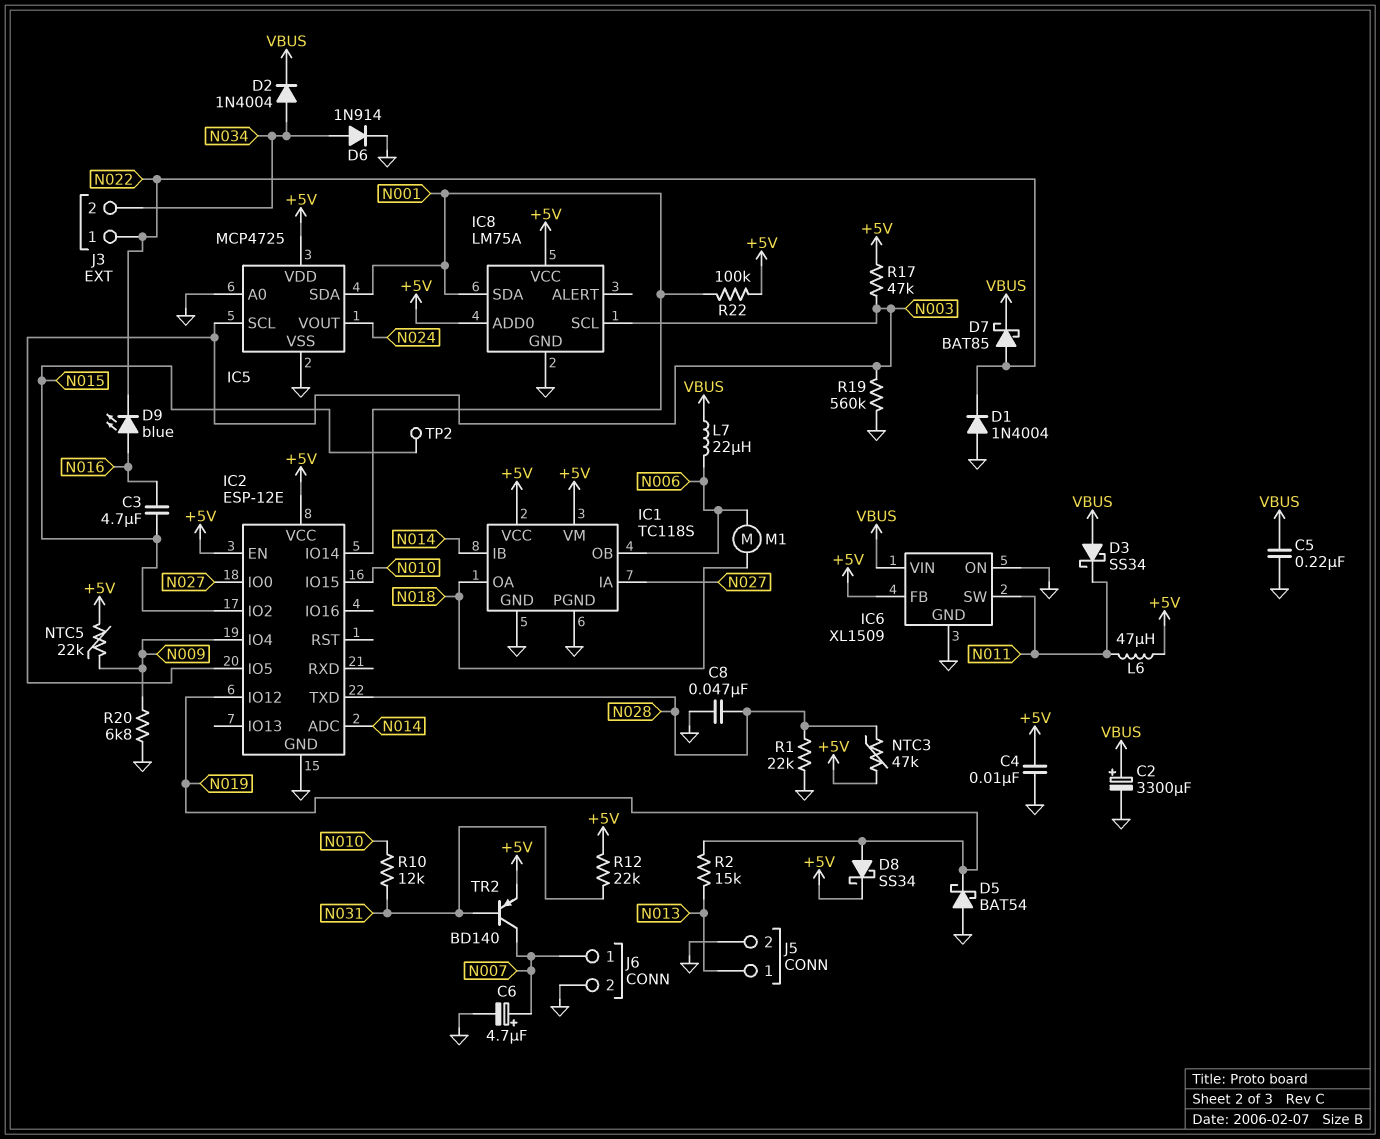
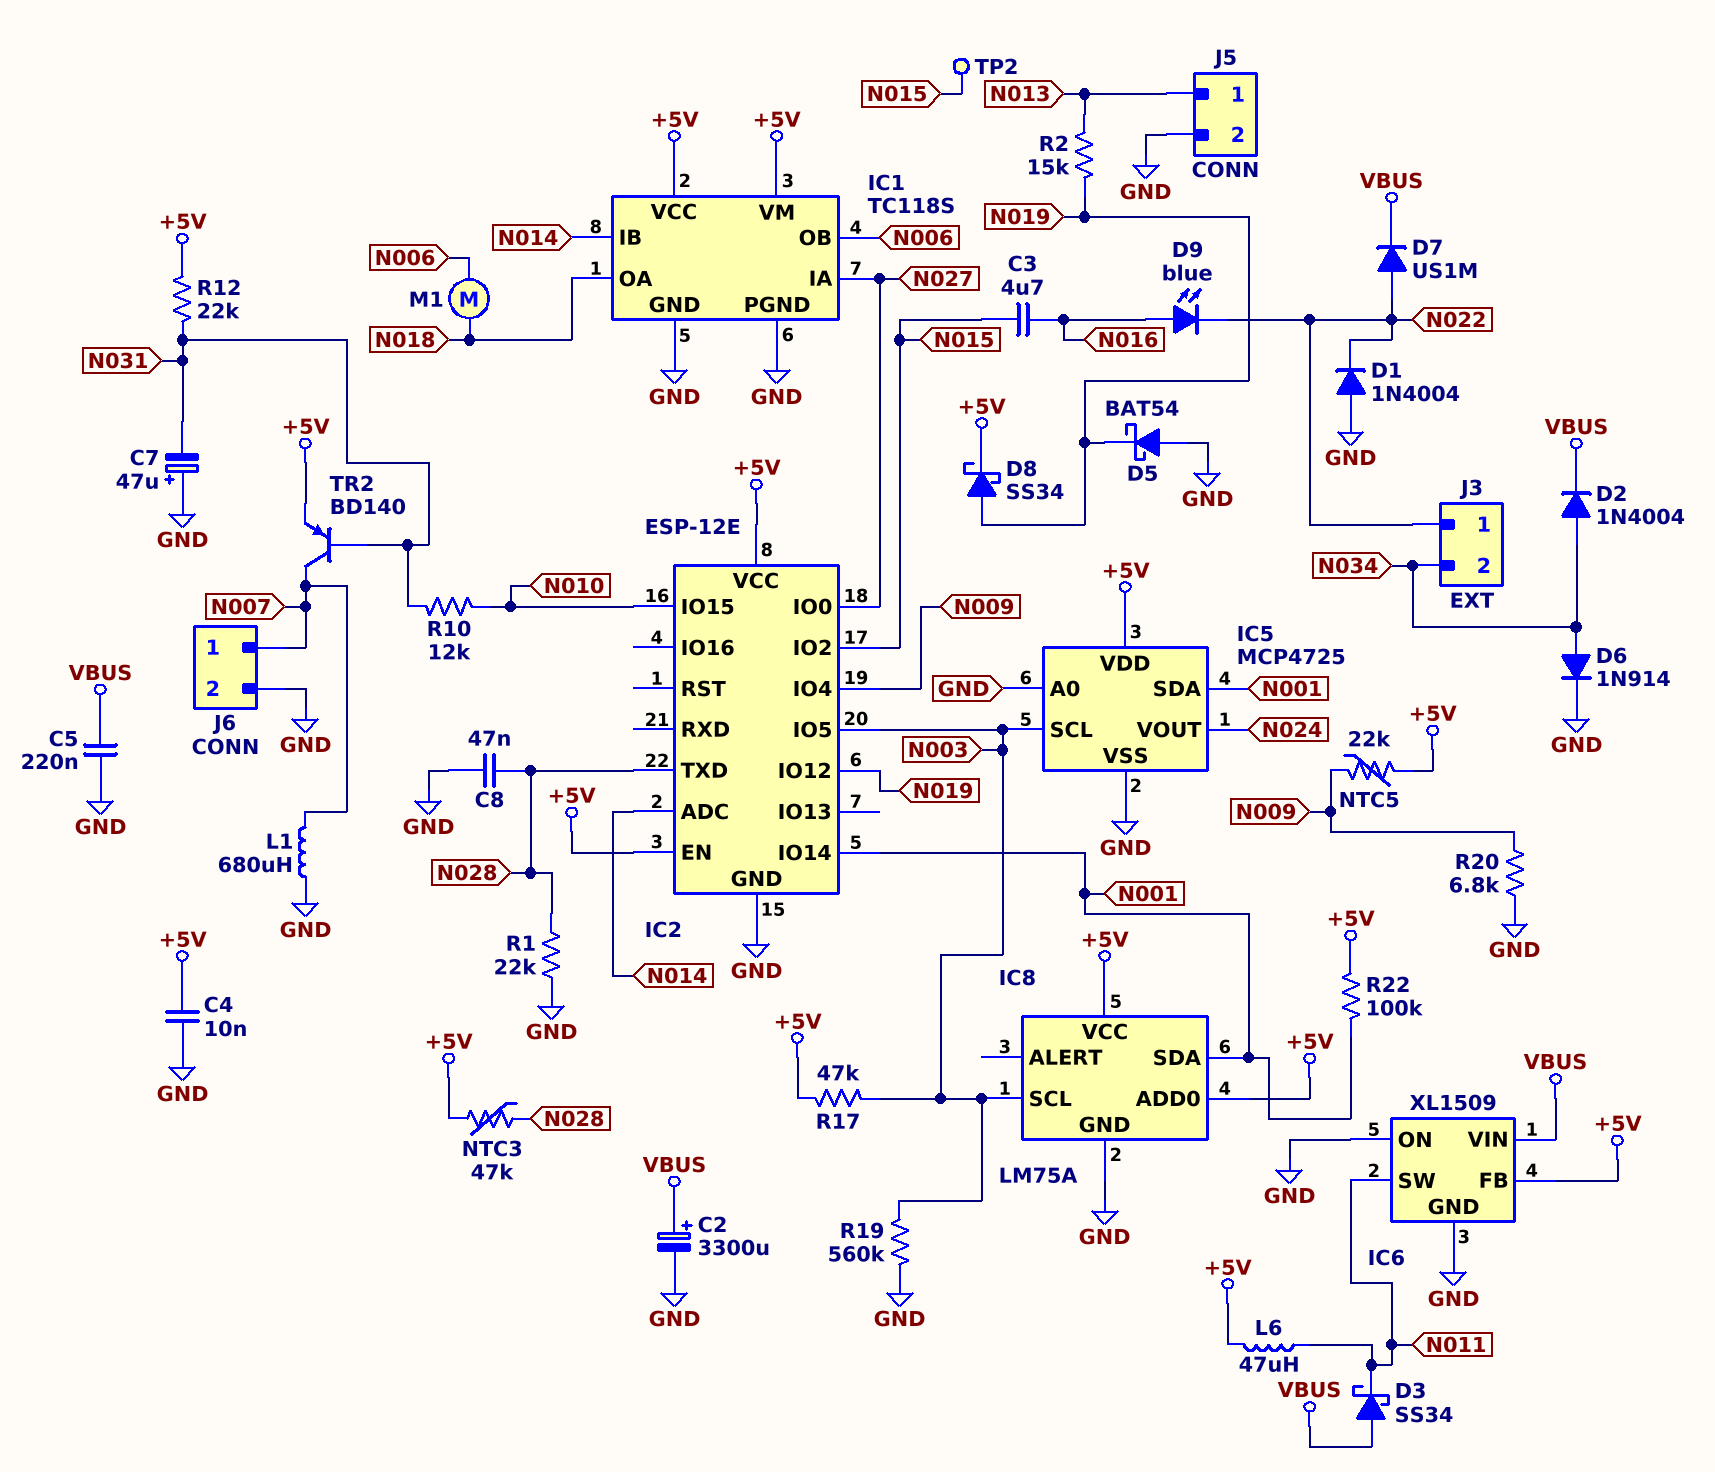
C6: 4.7uF (plus N007, minus GND) -> none
C7: none -> 47uF (plus GND, minus N031)
D7: schottky BAT85 (A N022, K VBUS) -> diode US1M (A N022, K VBUS)
L1: none -> 680uH (GND, N007)
L7: 22uH (N006, VBUS) -> none

